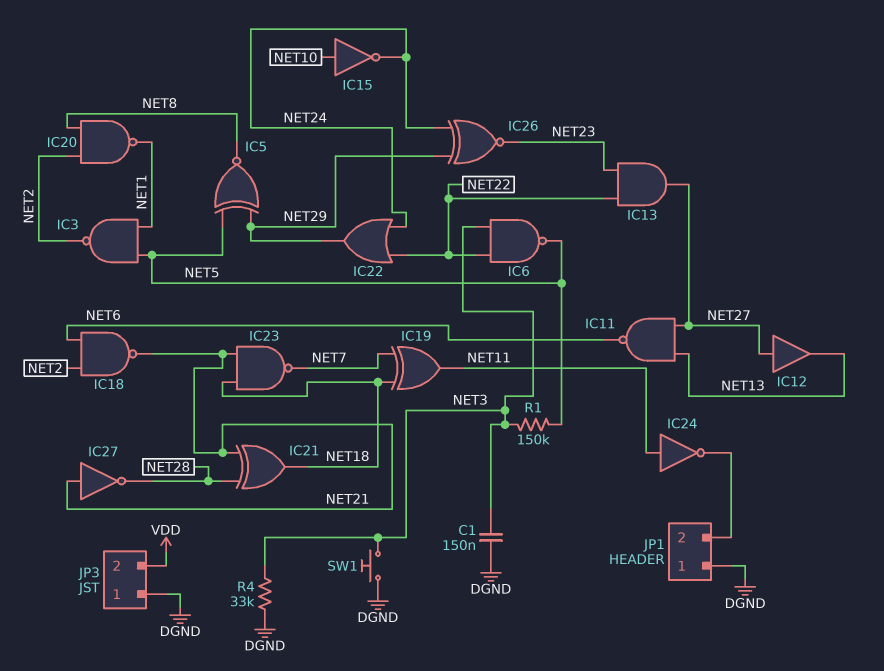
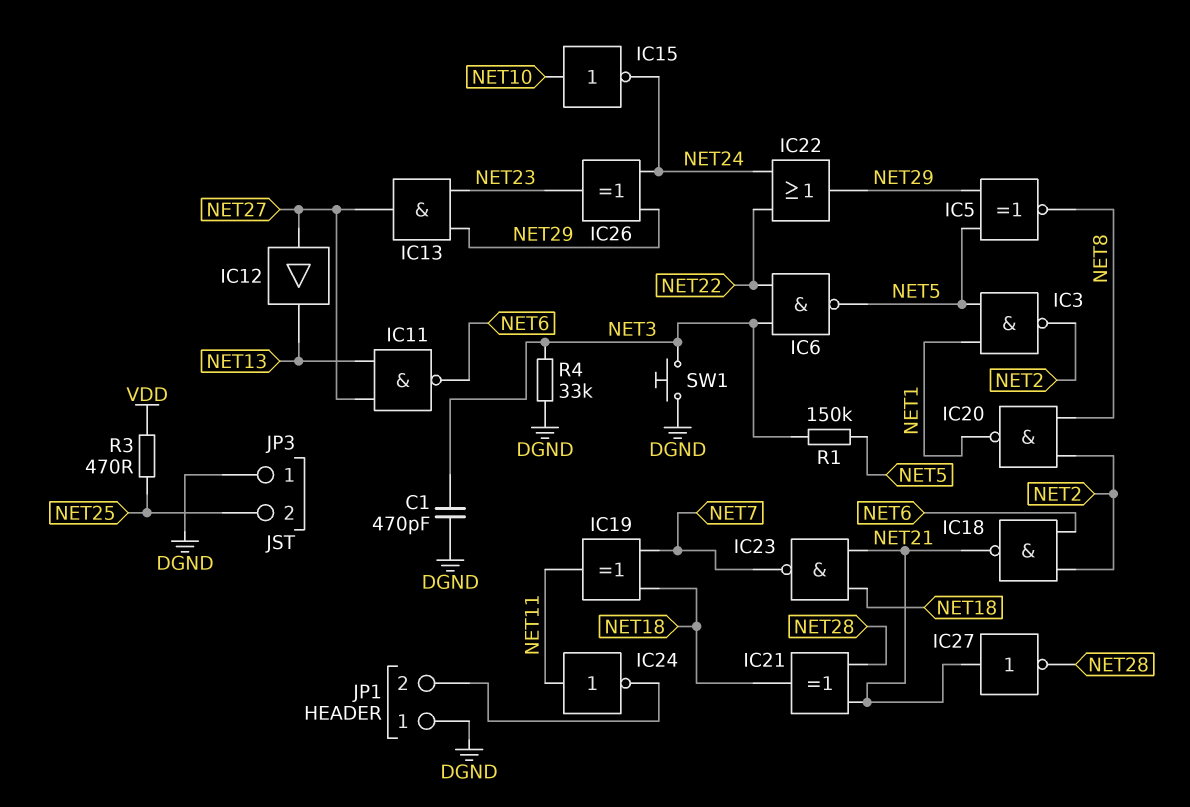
C1: 150nF (DGND, NET3) -> 470pF (DGND, NET3)
IC13: AND (in NET22, in NET23, out NET27) -> AND (in NET23, in NET29, out NET27)
IC26: XNOR (in NET24, in NET29, out NET23) -> XOR (in NET24, in NET29, out NET23)
JP3 pin 2: VDD -> NET25
R3: none -> 470 (NET25, VDD)

